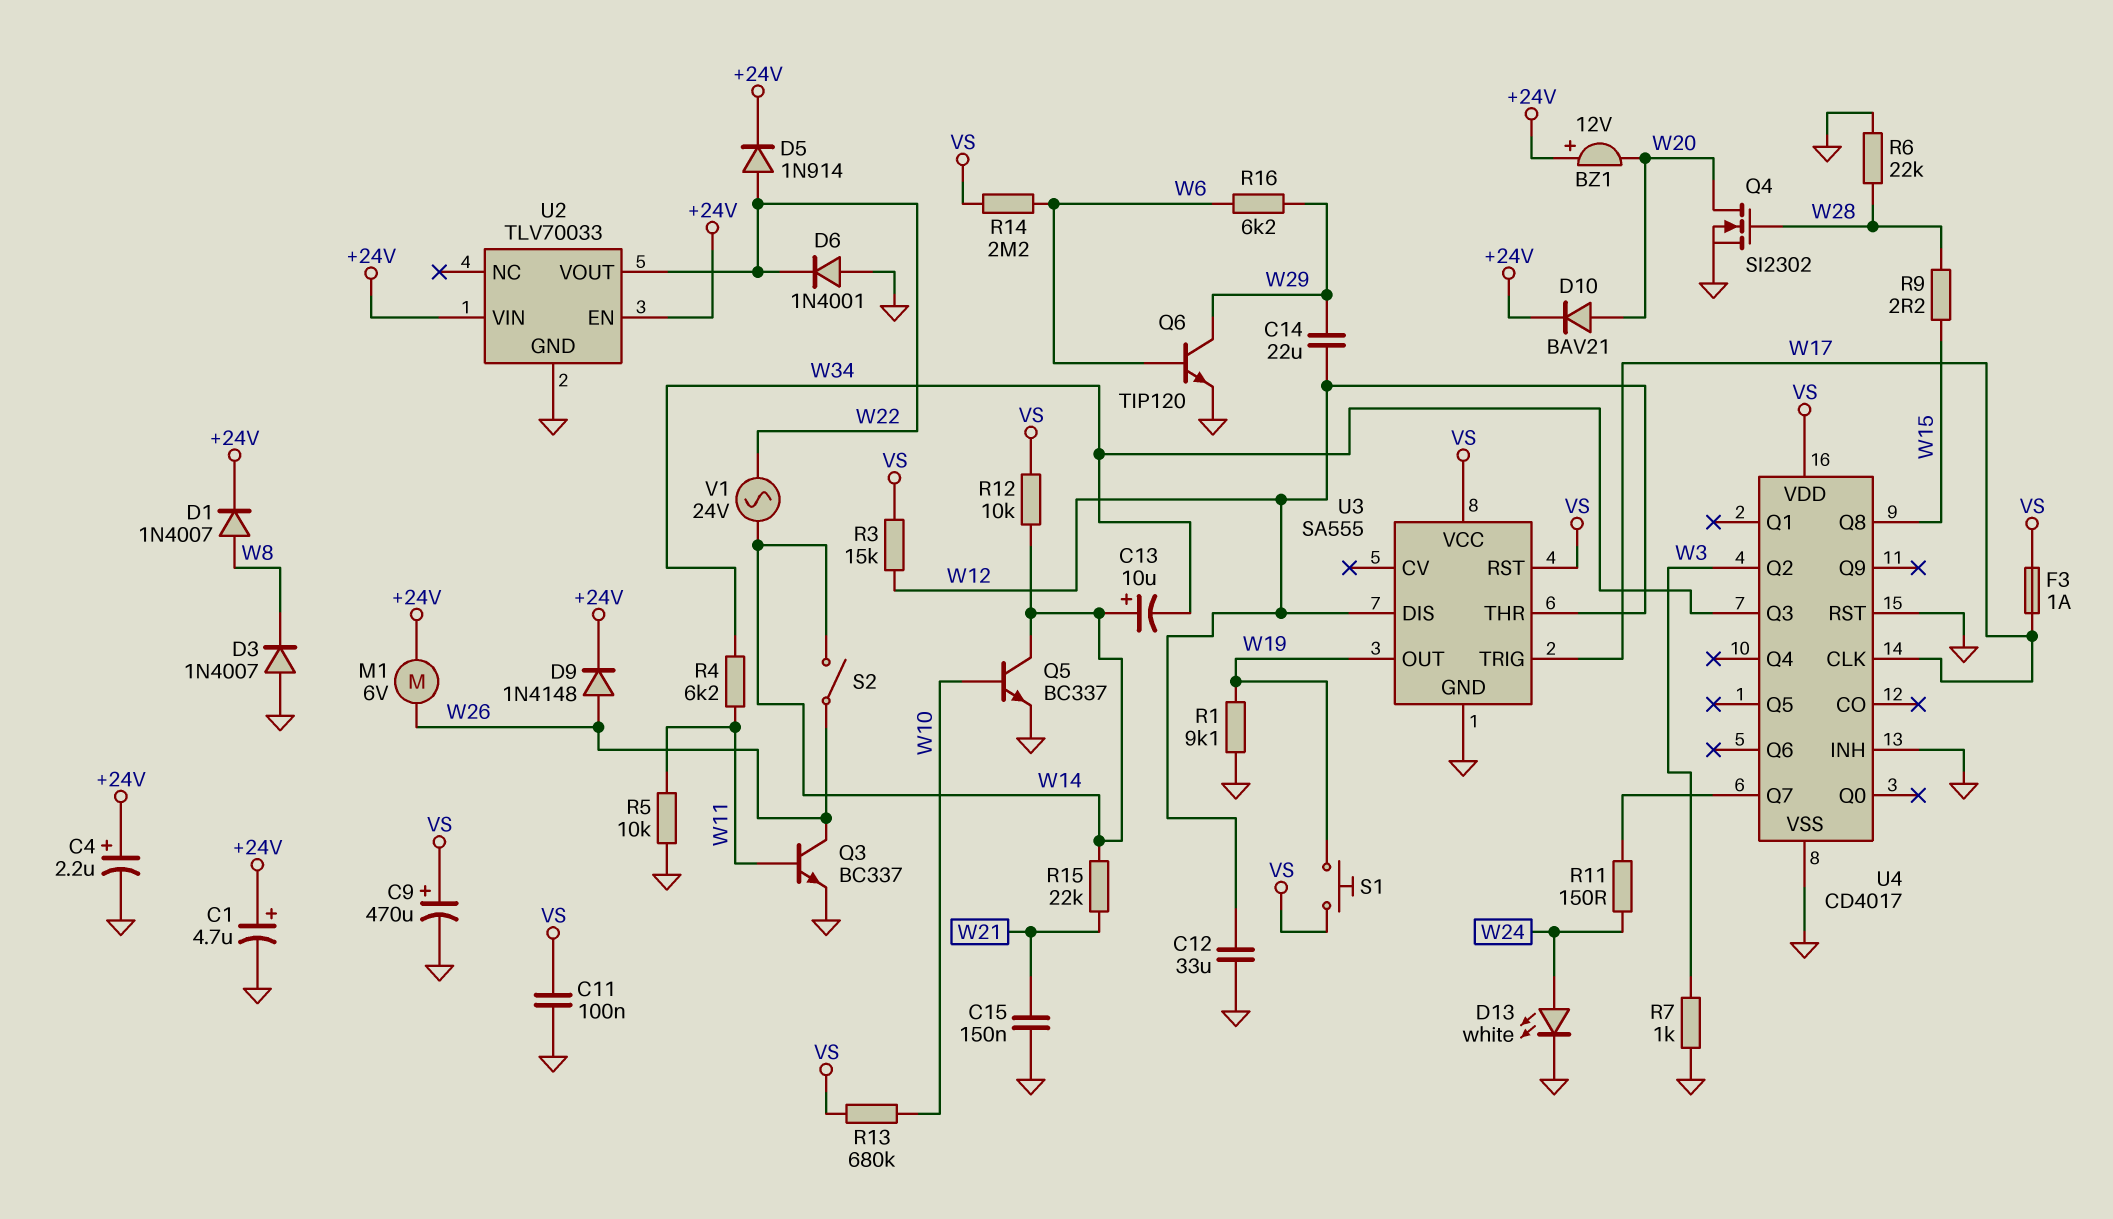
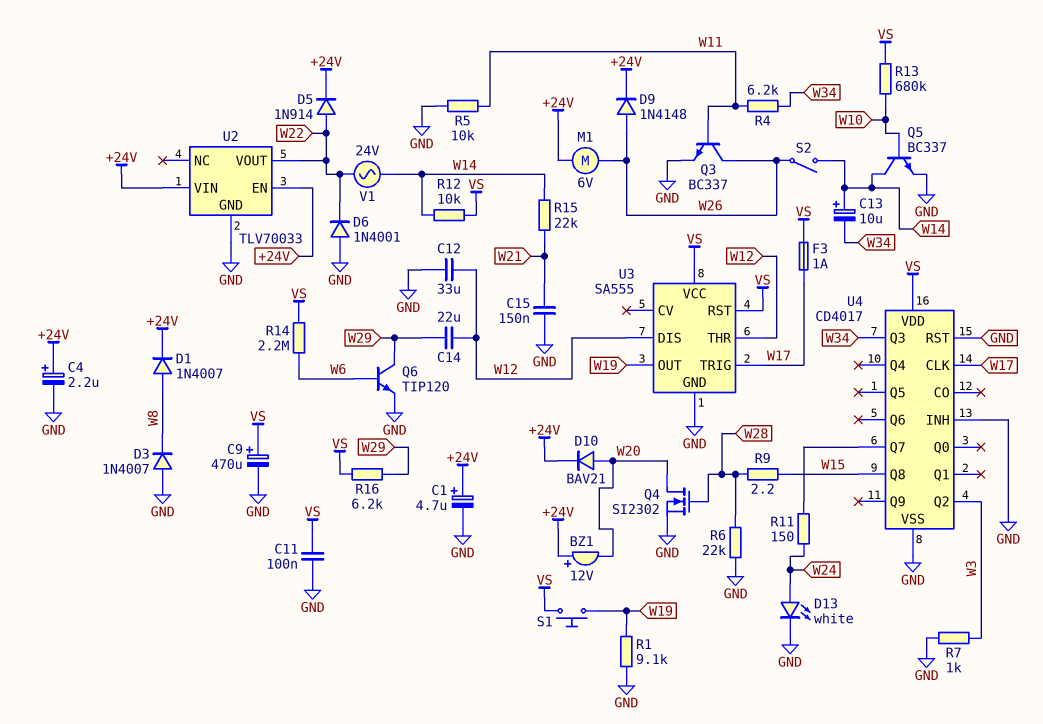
R3: 15k (VS, W12) -> none
R16: 6.2k (W6, W29) -> 6.2k (VS, W29)

